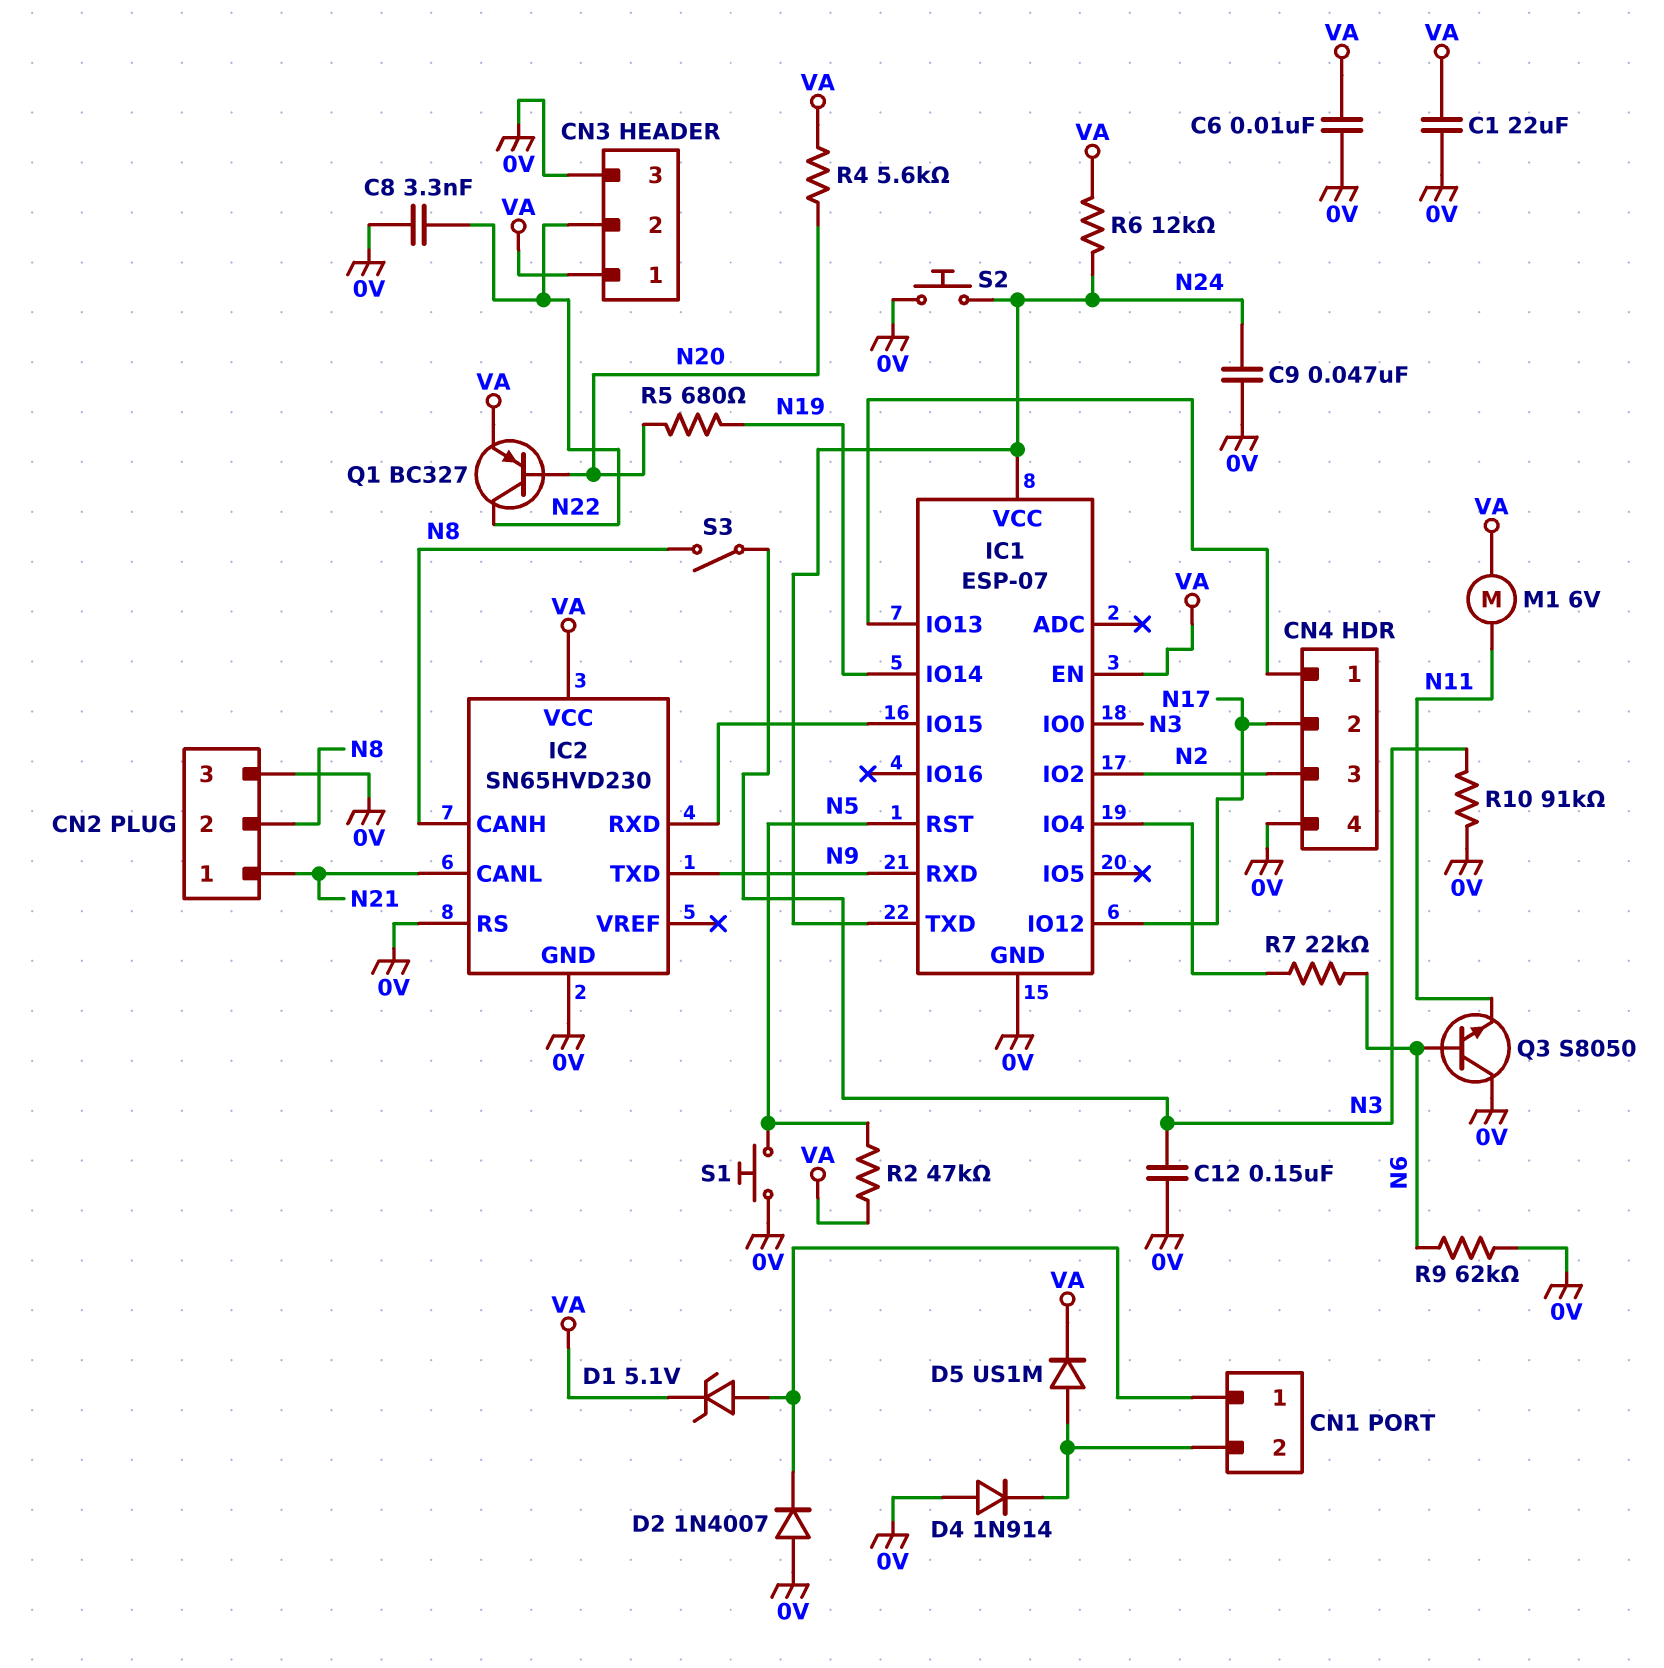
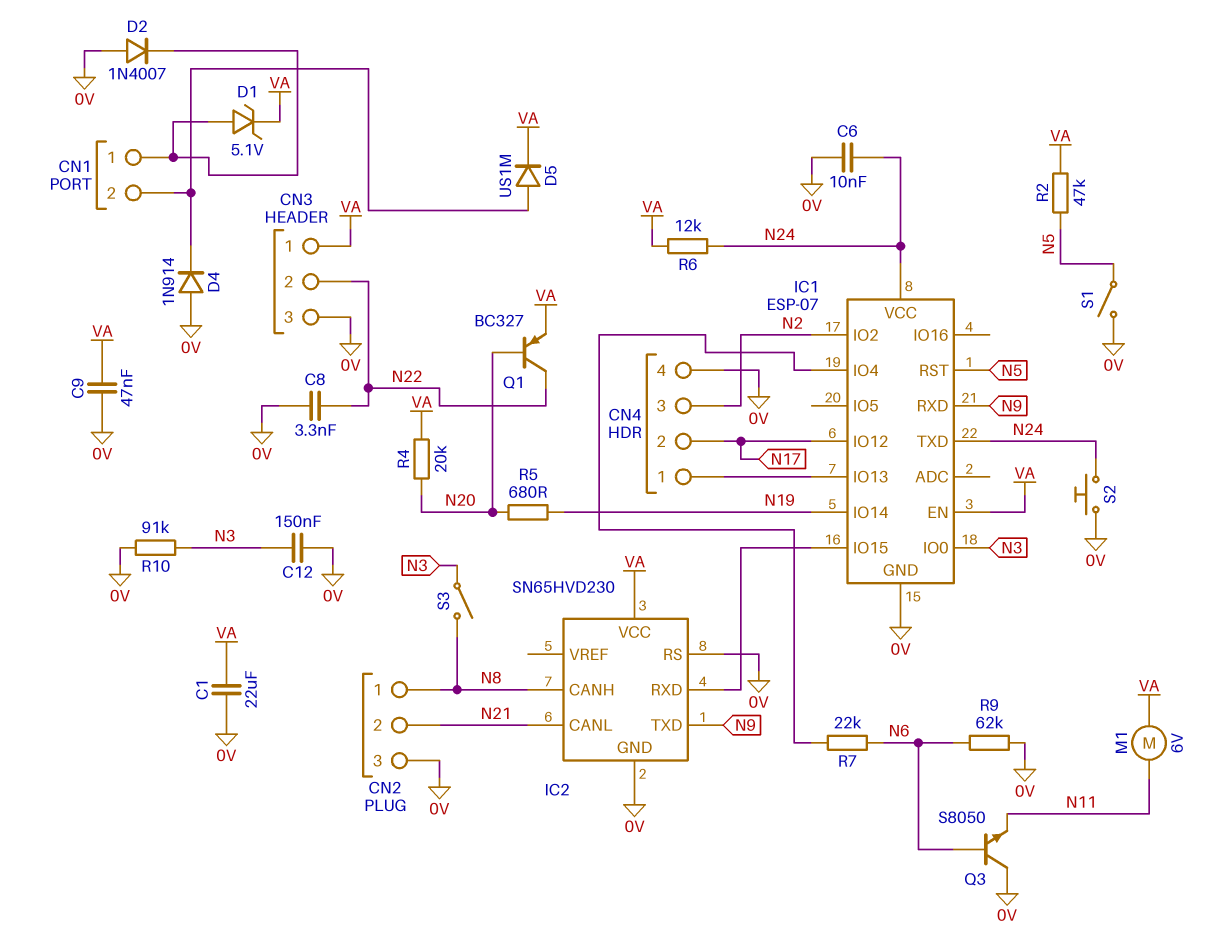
C6: 10nF (0V, VA) -> 10nF (0V, N24)
C9: 47nF (0V, N24) -> 47nF (0V, VA)
CN2 pin 1: N21 -> N8
CN2 pin 2: N8 -> N21
R4: 5.6k (N20, VA) -> 20k (N20, VA)
S1: button (0V, N5) -> switch (0V, N5)

